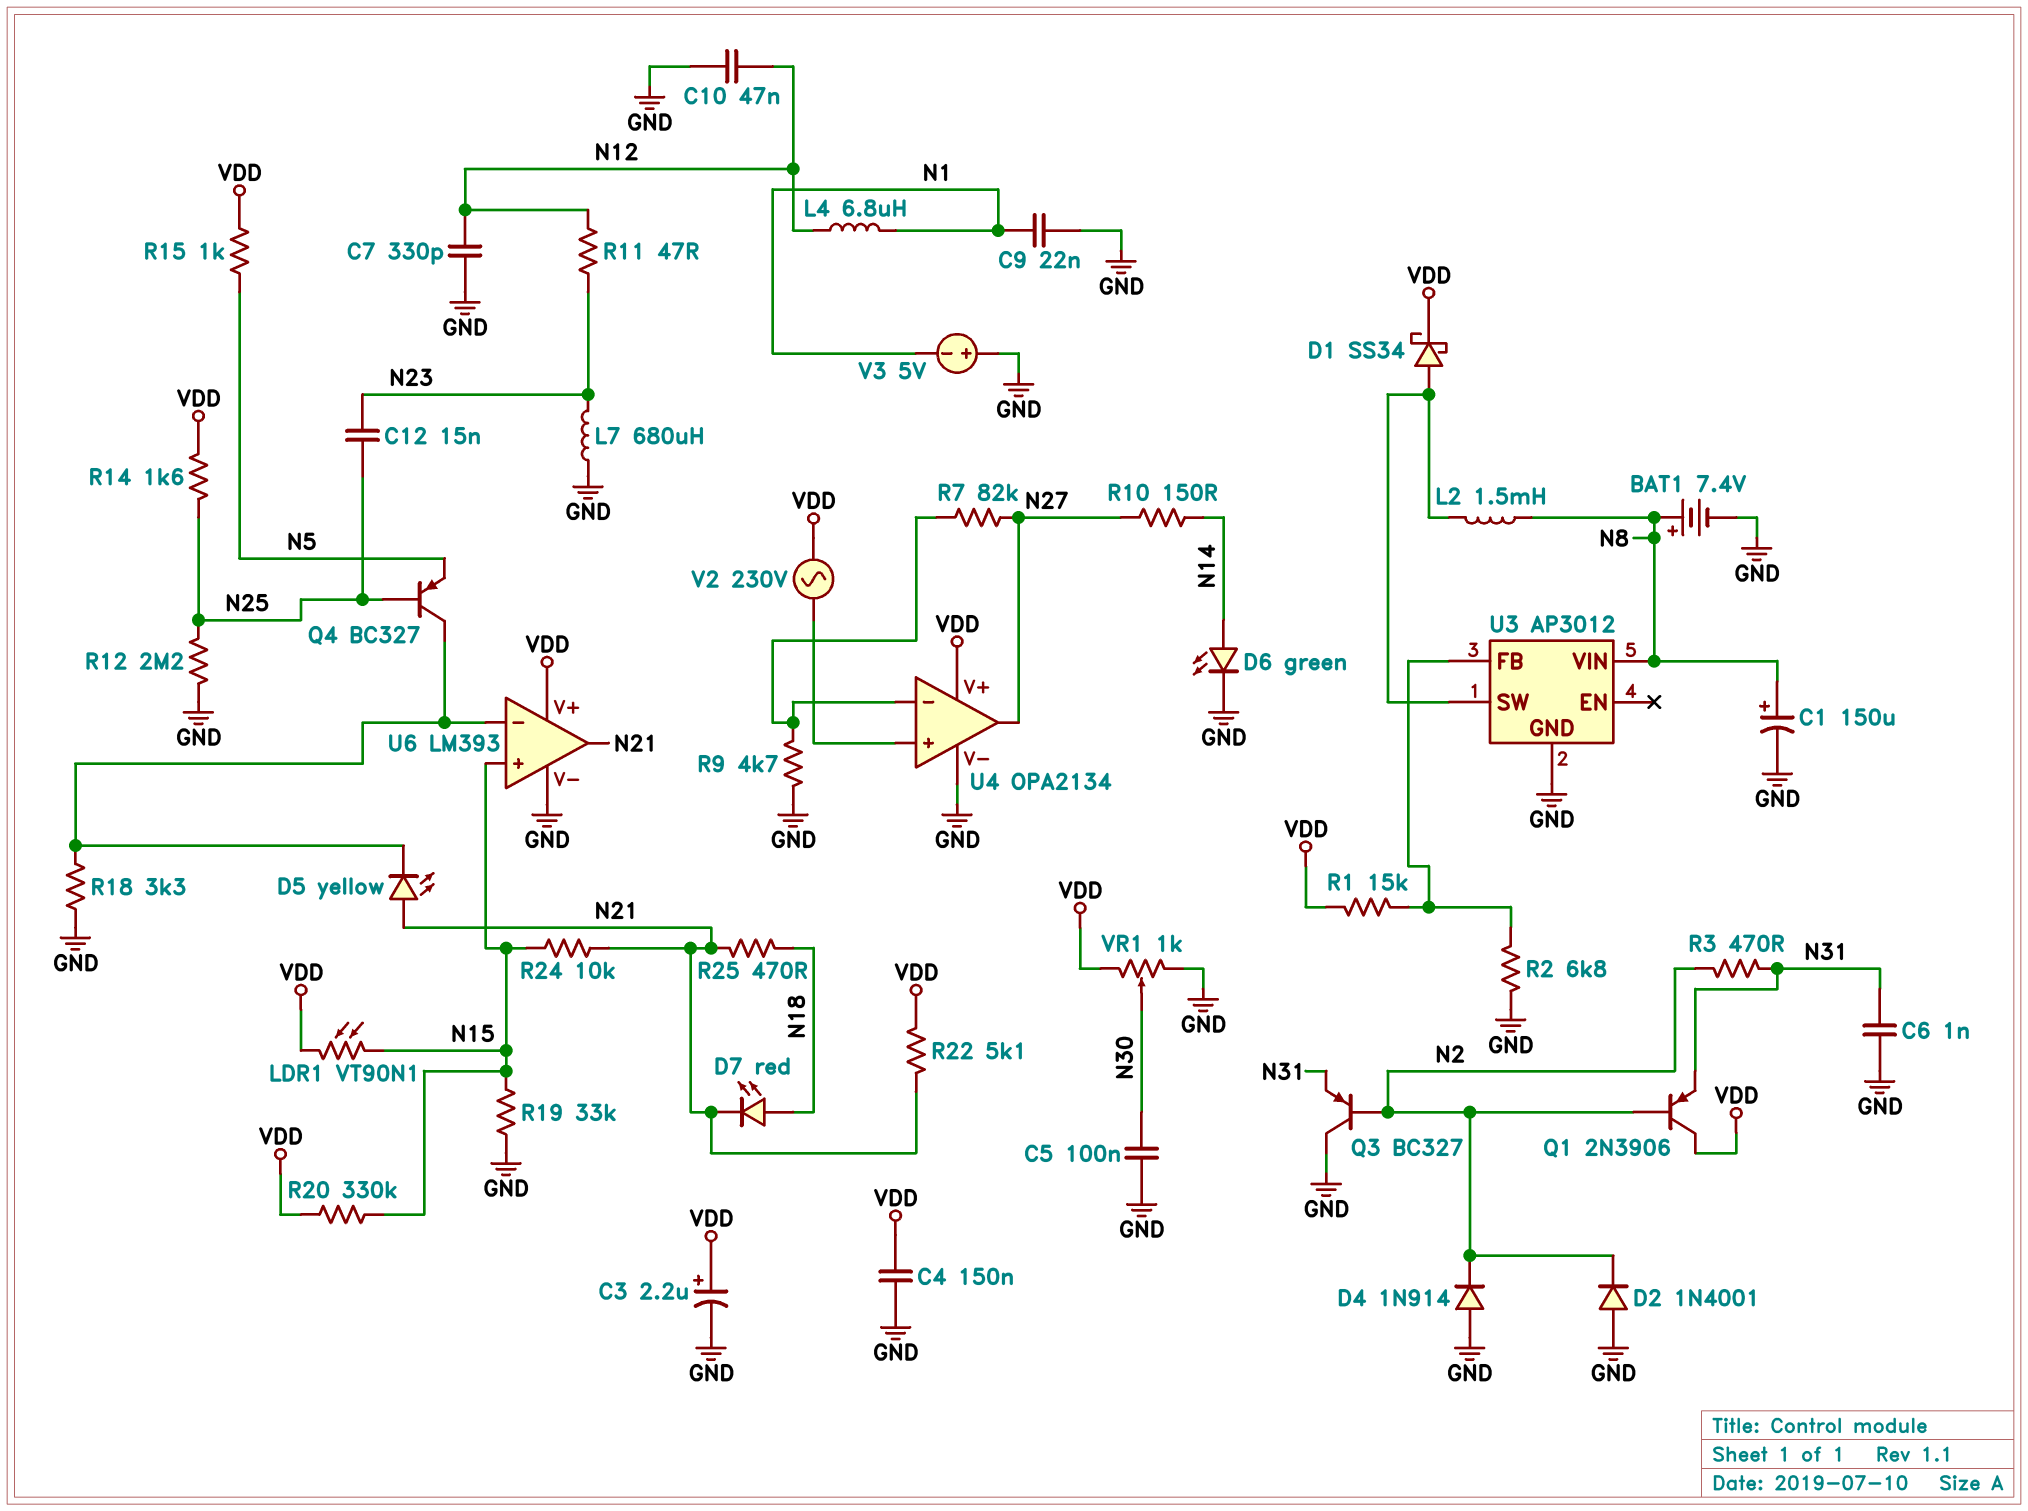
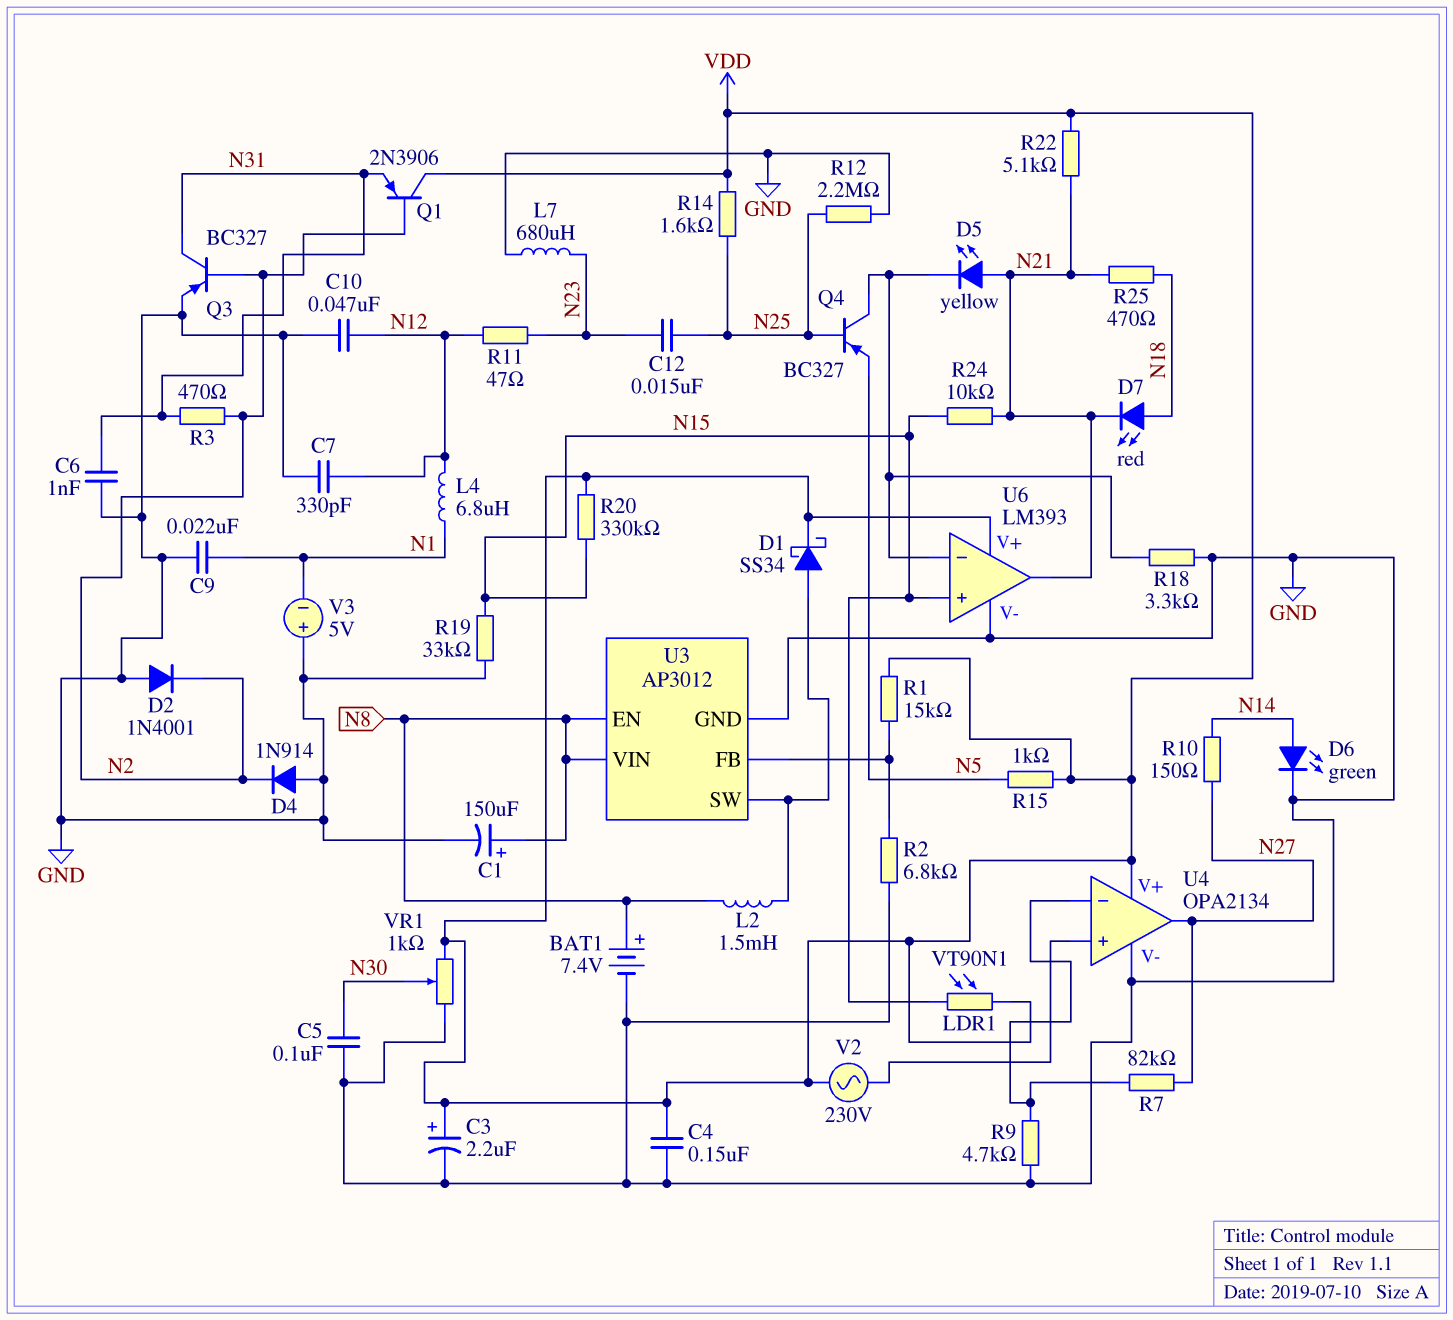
Q3: PNP BC327 (B N2, C GND, E N31) -> PNP BC327 (B N2, C N31, E GND)
U3 pin EN: none -> N8

